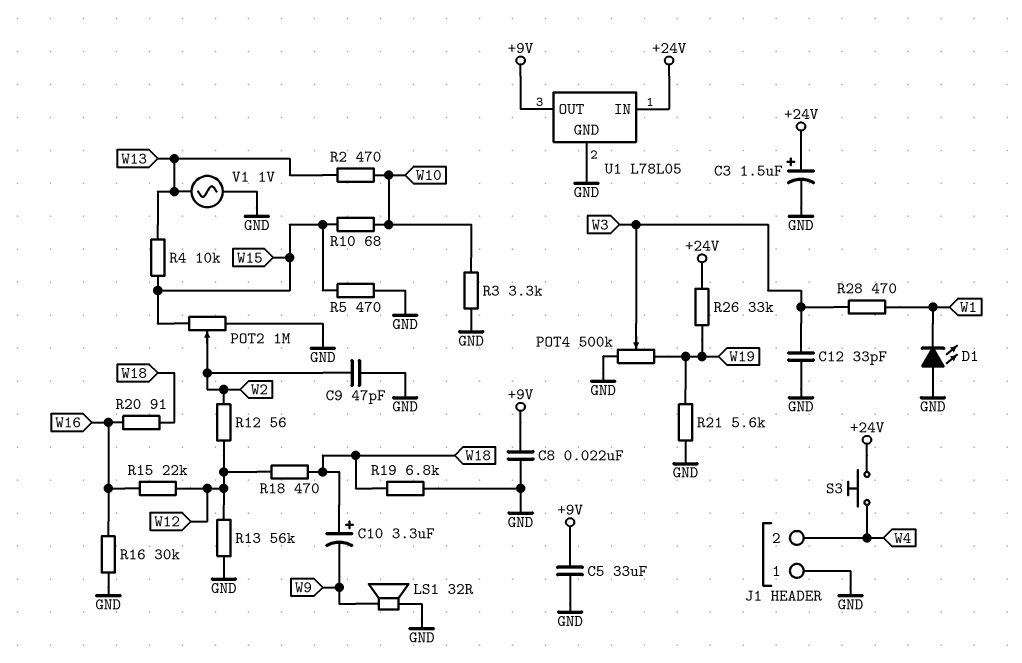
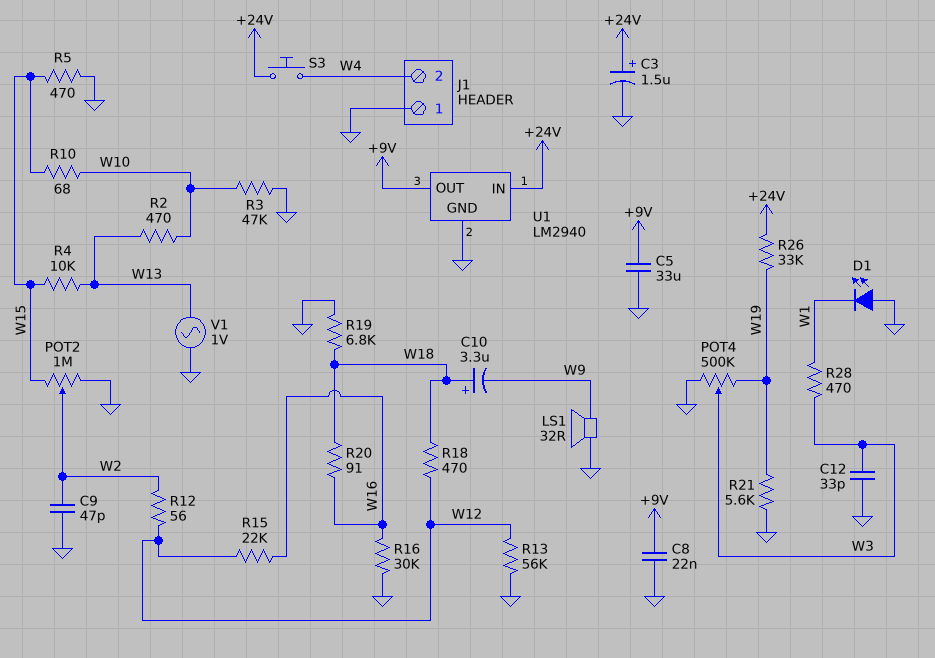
R3: 3.3k (GND, W10) -> 47k (GND, W10)
U1: L78L05 -> LM2940

